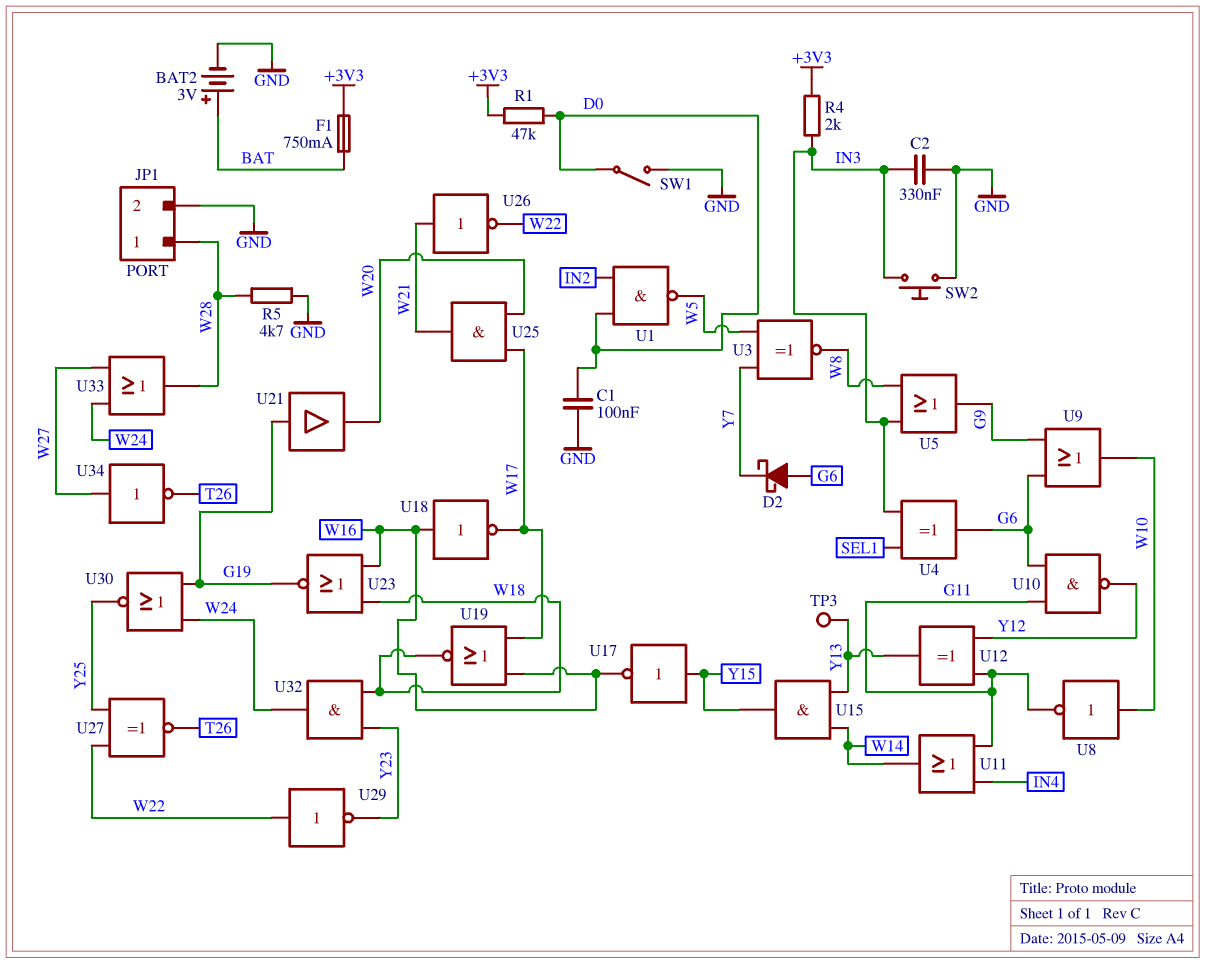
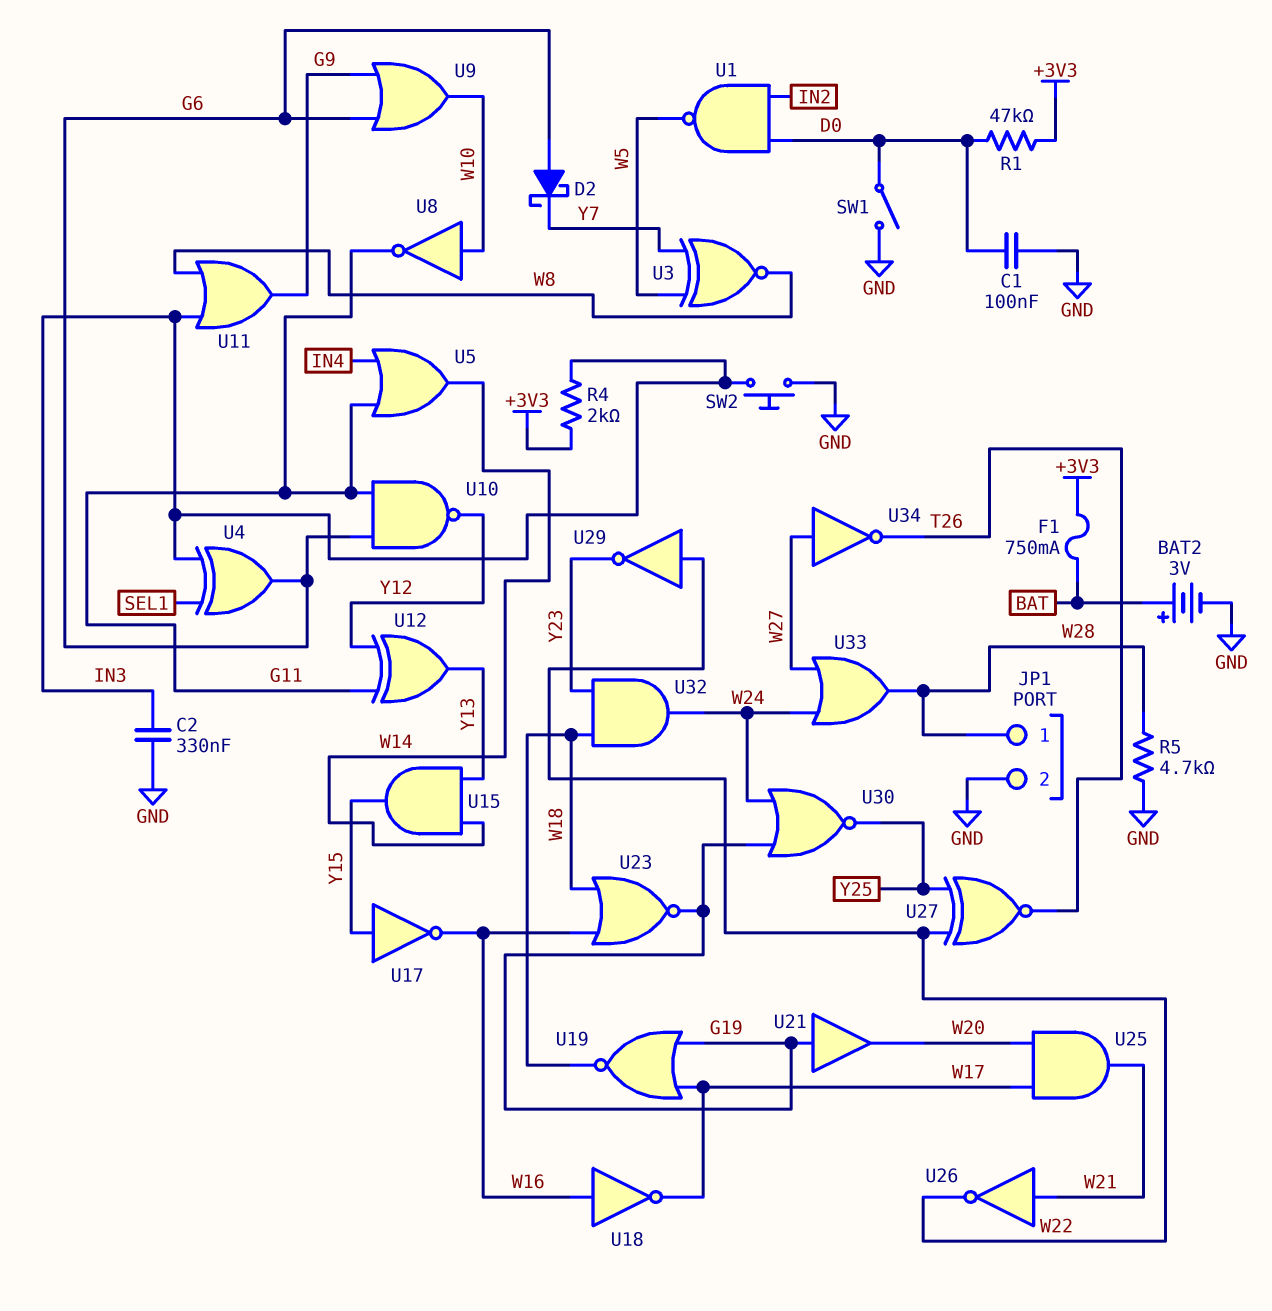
TP3: test point (Y13) -> none
U5: OR (in IN3, in W8, out G9) -> OR (in G11, in IN4, out W14)
U11: OR (in G11, in IN4, out W14) -> OR (in IN3, in W8, out G9)
U19: NOR (in W16, in W17, out W18) -> NOR (in G19, in W17, out W18)

